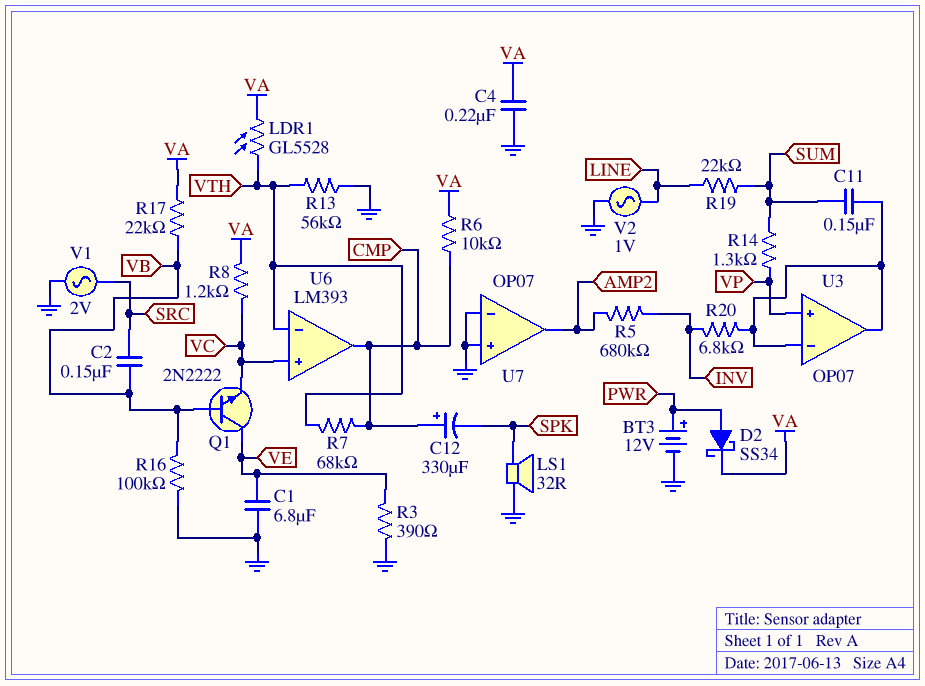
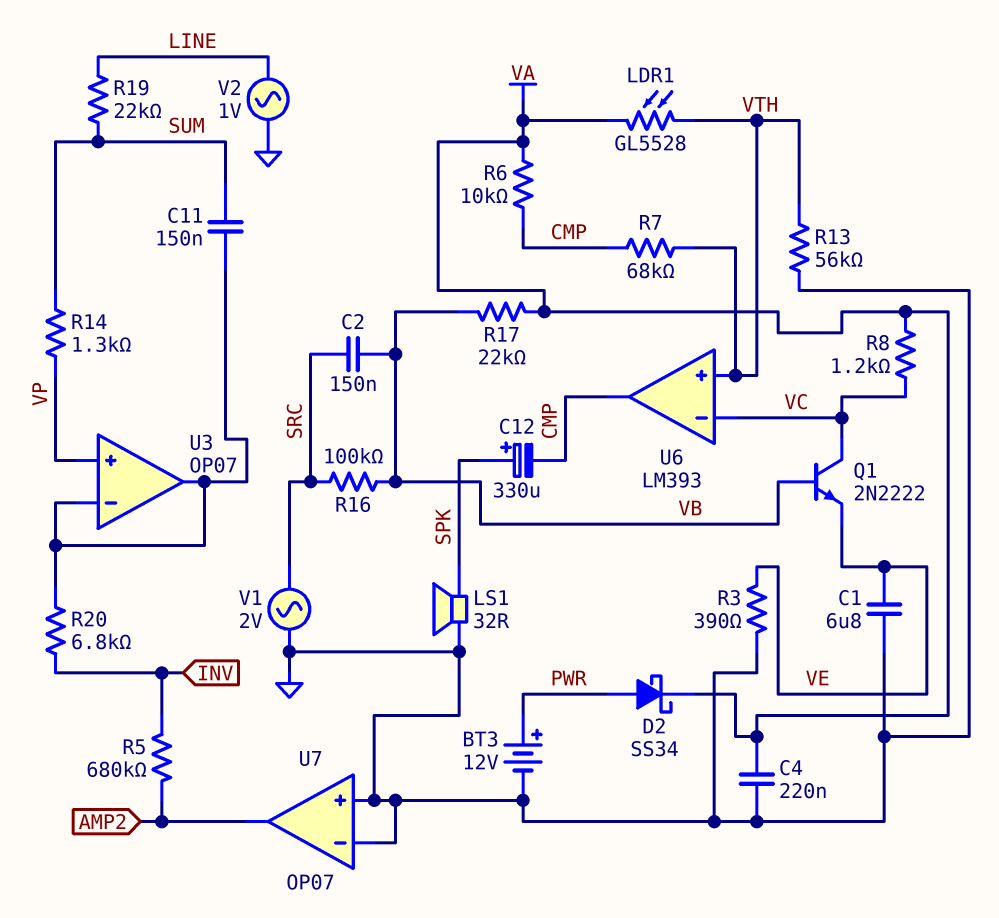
C12: 330uF (plus CMP, minus SPK) -> 330uF (plus SPK, minus CMP)
Q1: NPN 2N2222 (B VB, C VE, E VC) -> NPN 2N2222 (B VB, C VC, E VE)
R16: 100k (GND, VB) -> 100k (SRC, VB)
U6 pin in+: VC -> VTH
U6 pin in-: VTH -> VC

